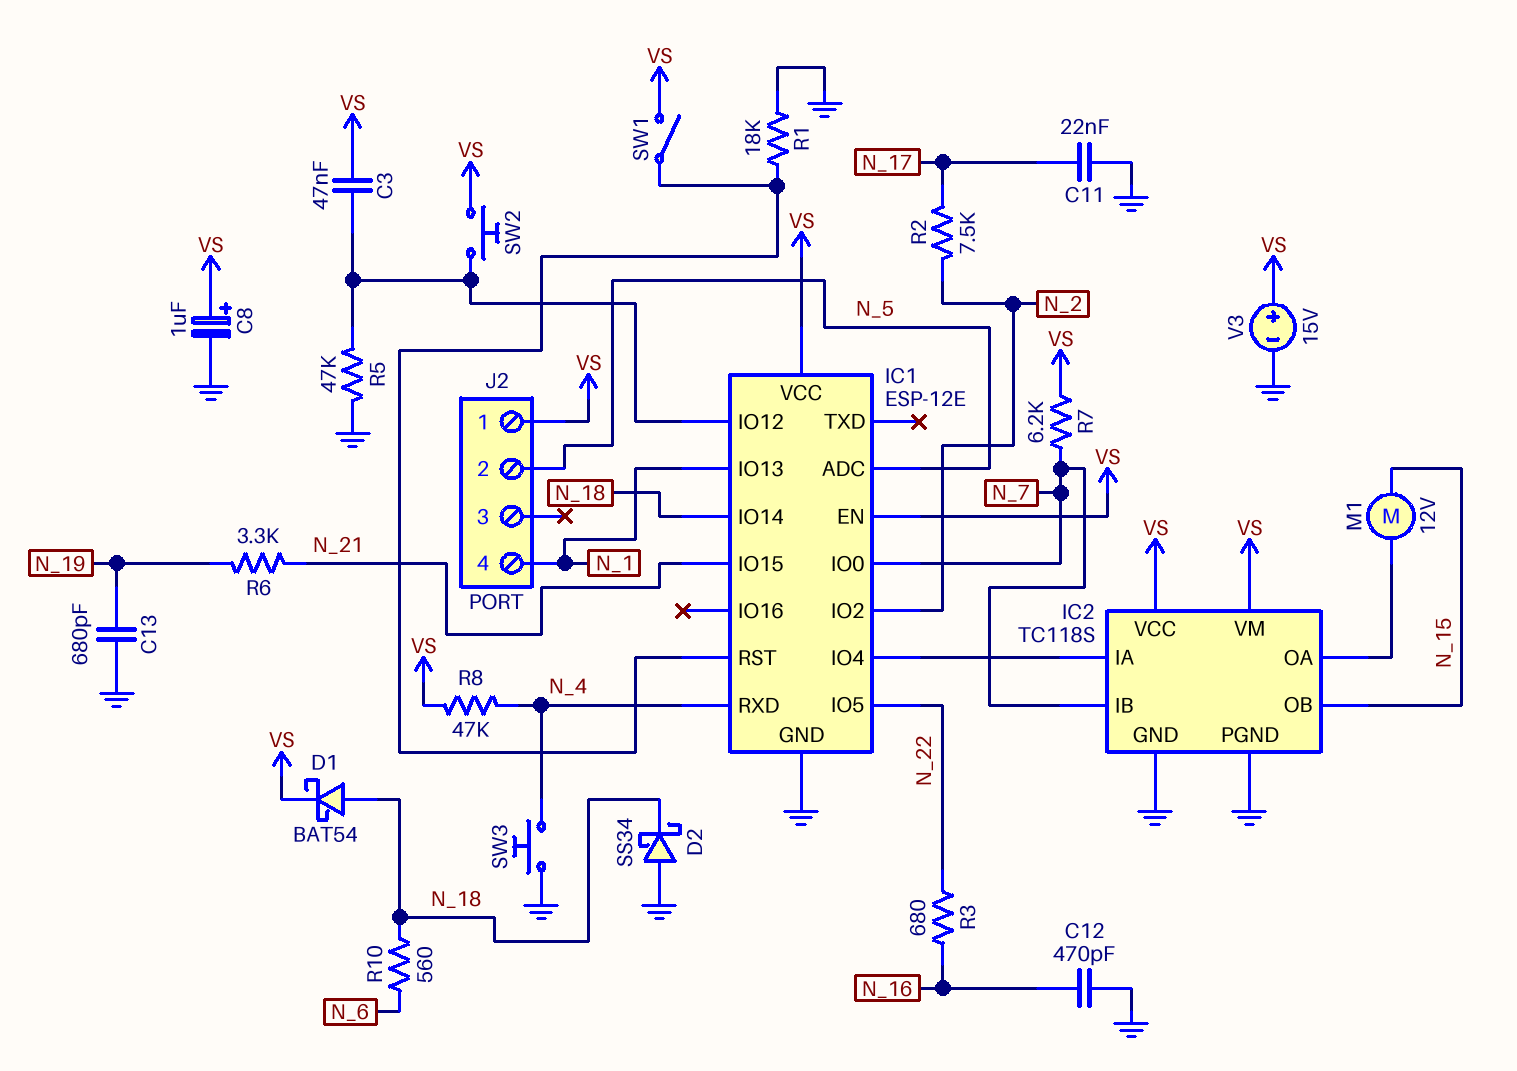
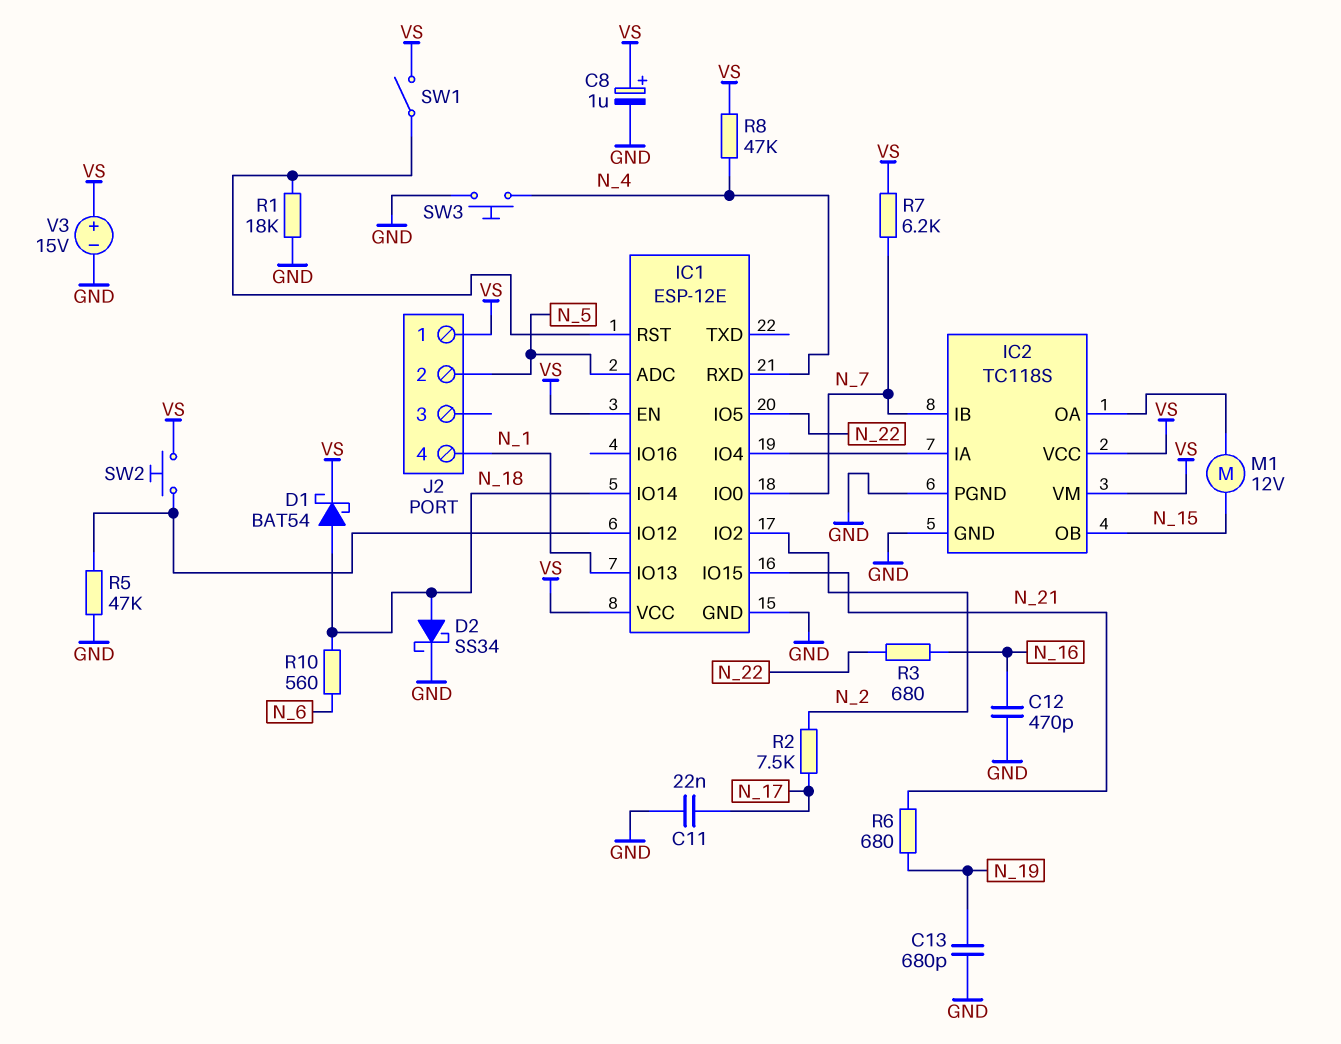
C3: 47nF (IC1/IO12, VS) -> none
D2: schottky SS34 (A GND, K N_18) -> schottky SS34 (A N_18, K GND)
R6: 3.3k (N_19, N_21) -> 680 (N_19, N_21)

